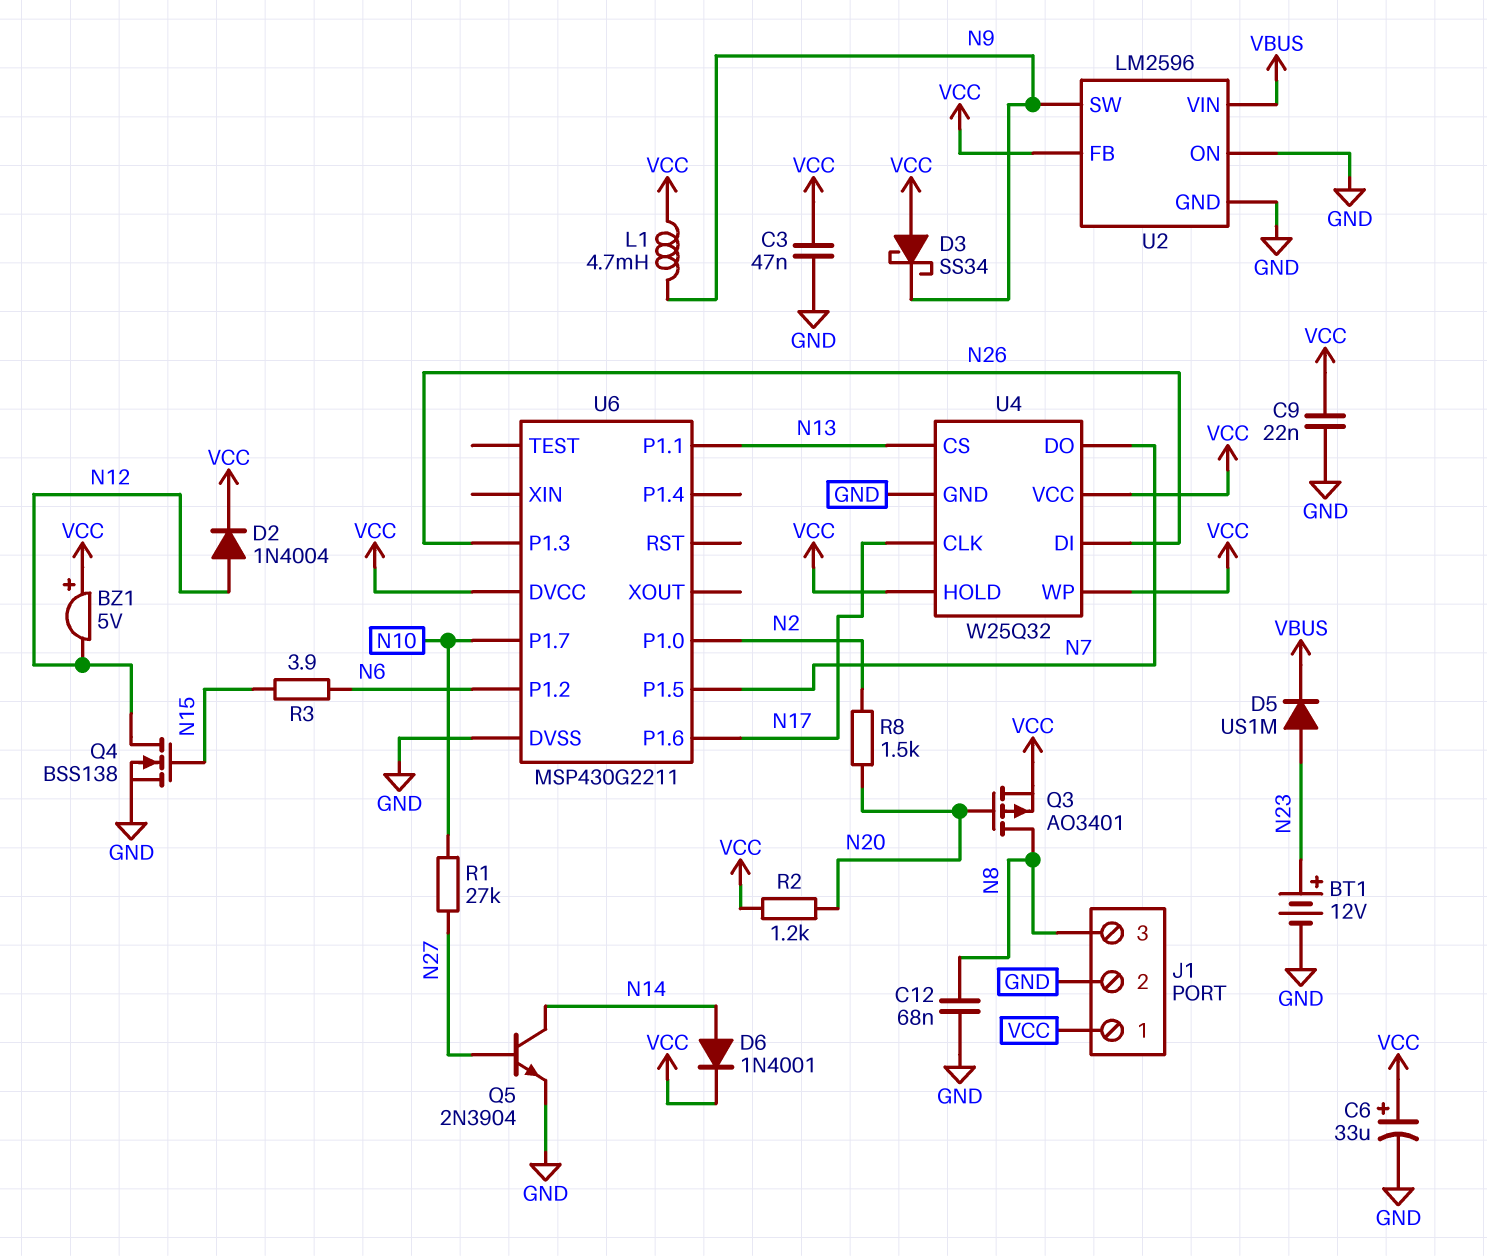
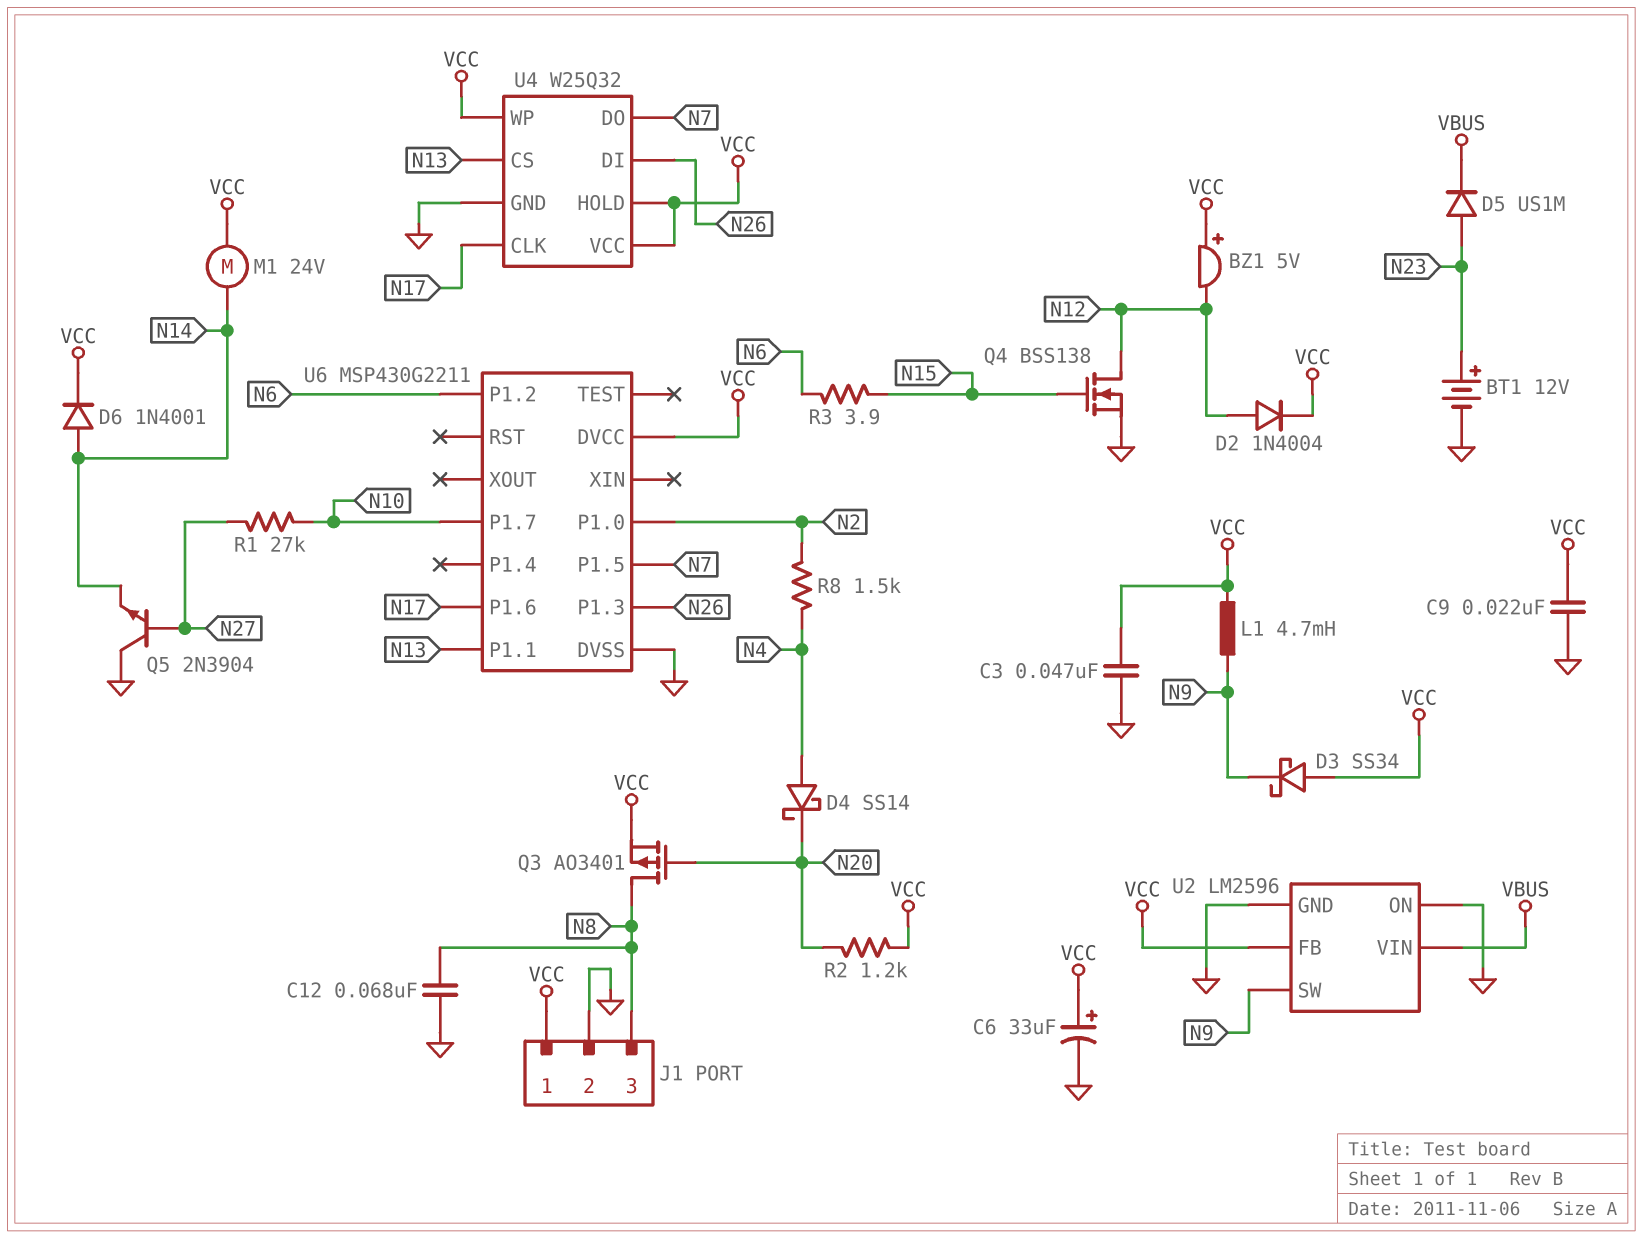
D4: none -> schottky SS14 (A N4, K N20)
M1: none -> motor 24V (N14, VCC)
Q5: NPN 2N3904 (B N27, C N14, E GND) -> NPN 2N3904 (B N27, C GND, E N14)
R8: 1.5k (N2, N20) -> 1.5k (N2, N4)

